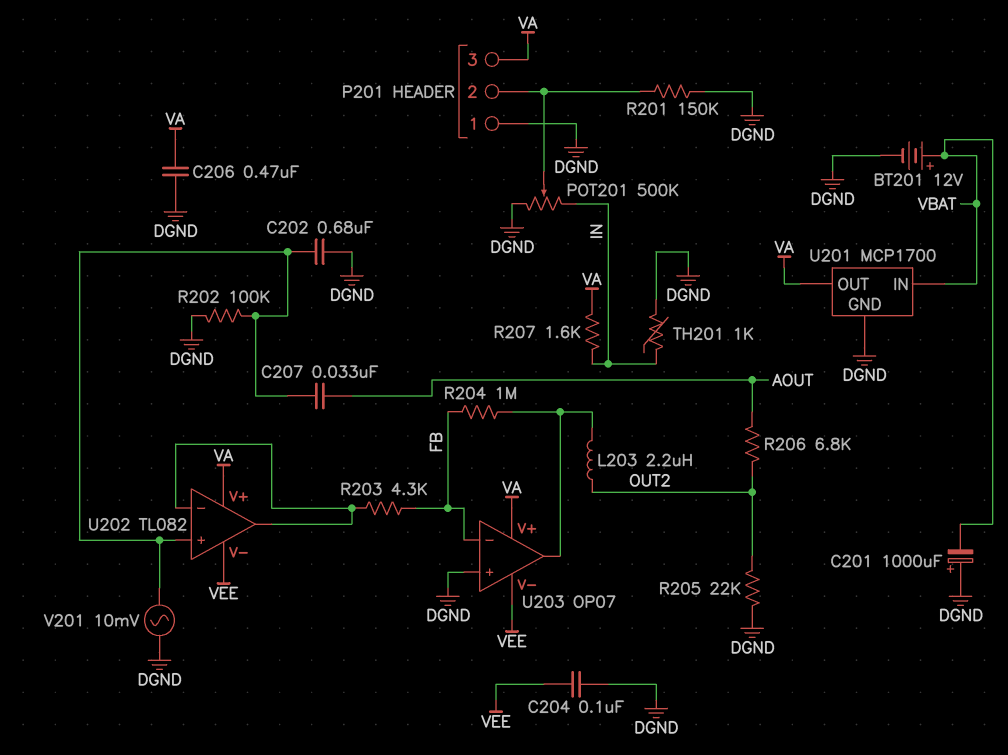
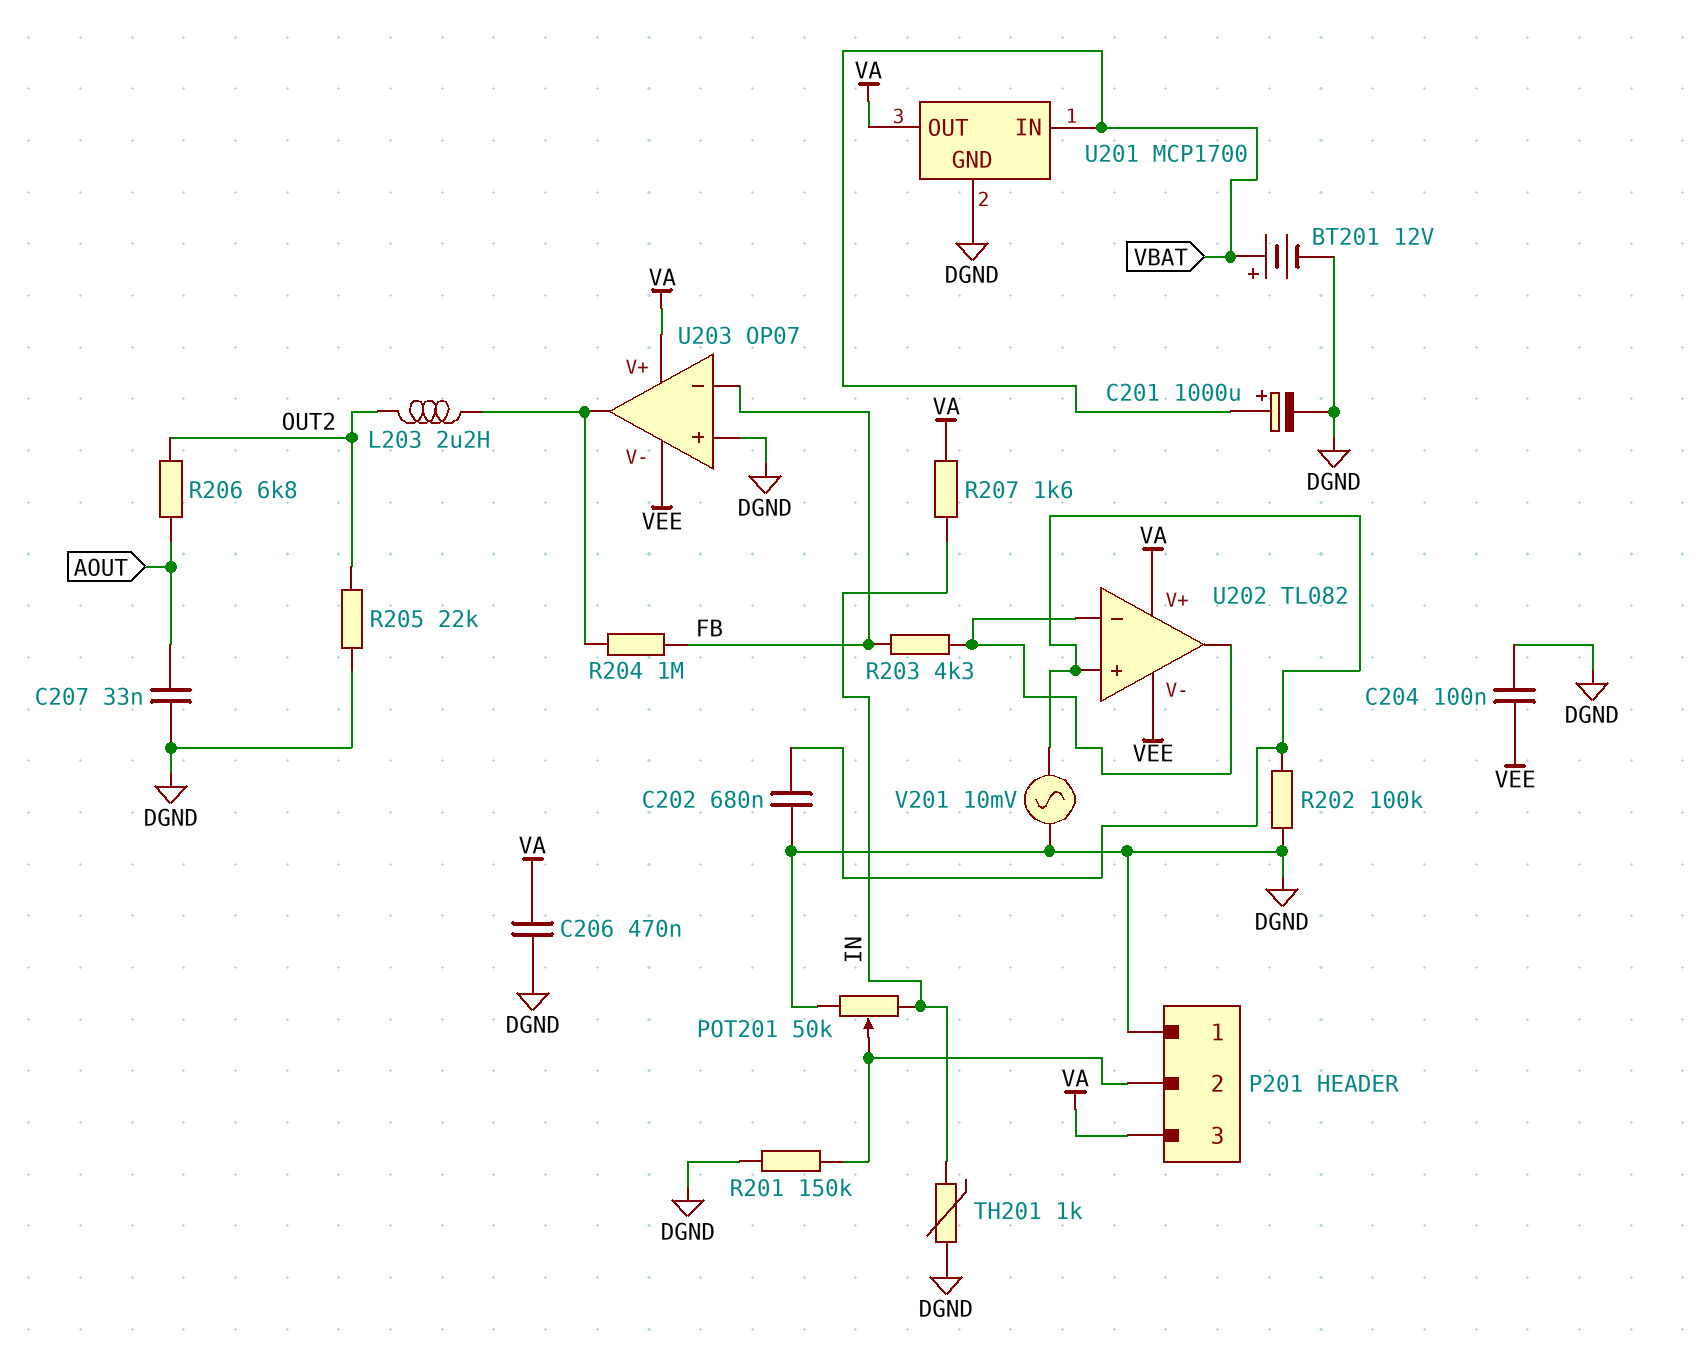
C201: 1000uF (plus DGND, minus VBAT) -> 1000uF (plus VBAT, minus DGND)
C207: 33nF (AOUT, U202/in+) -> 33nF (AOUT, DGND)
POT201: 500k (DGND, IN, wiper P201/2) -> 50k (DGND, IN, wiper P201/2)

